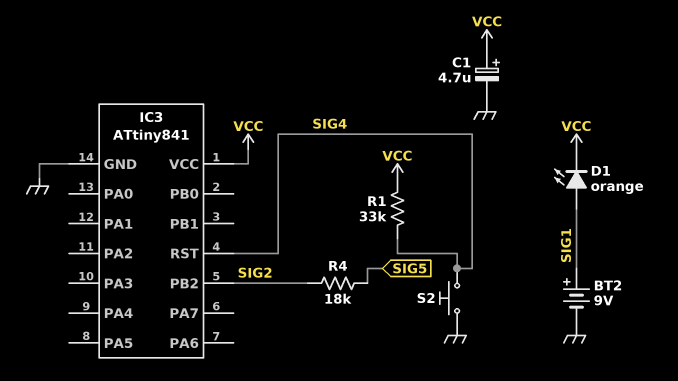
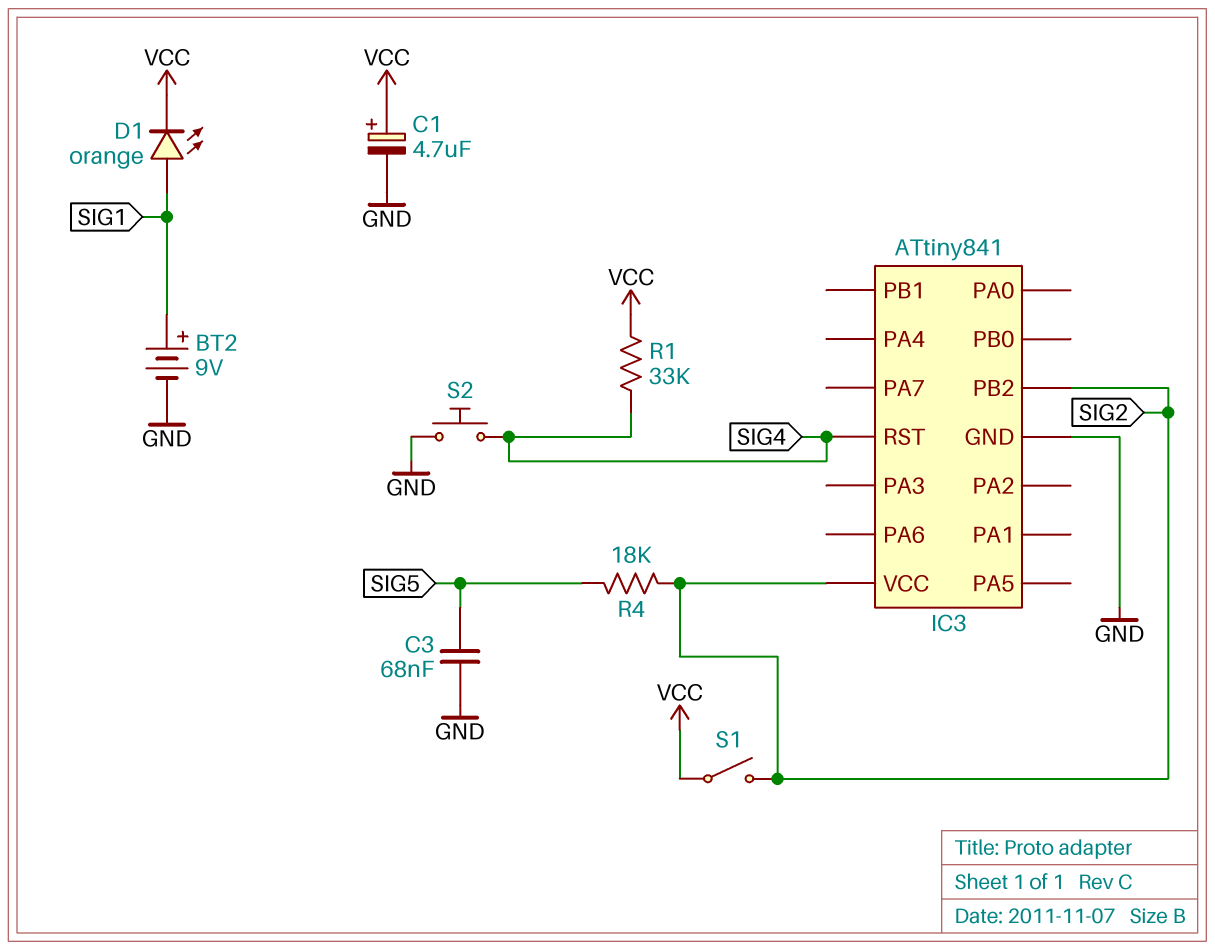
C3: none -> 68nF (GND, SIG5)
IC3 pin VCC: VCC -> SIG2
S1: none -> switch (SIG2, VCC)

